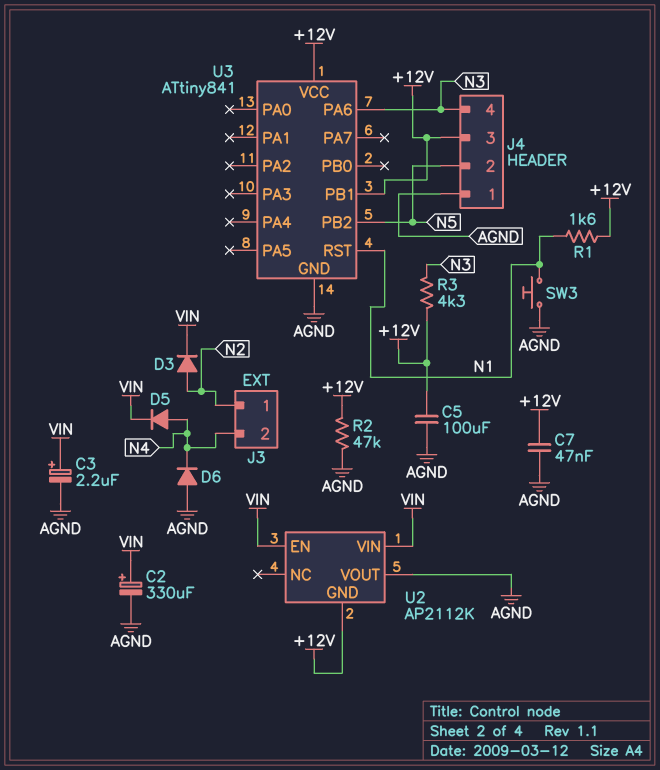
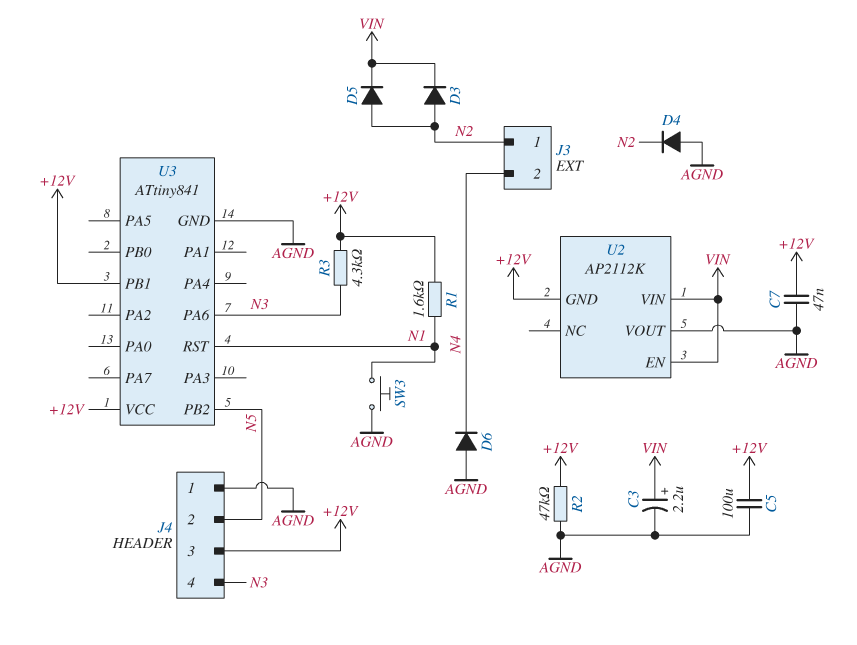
C2: 330uF (plus VIN, minus AGND) -> none
D4: none -> diode (A AGND, K N2)
D5: diode (A N4, K VIN) -> diode (A N2, K VIN)

